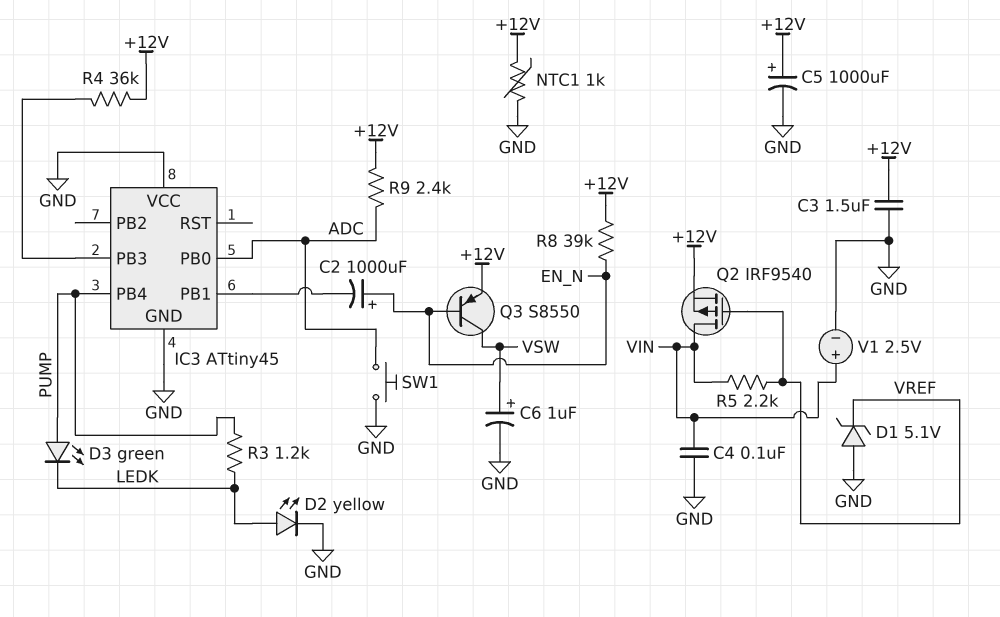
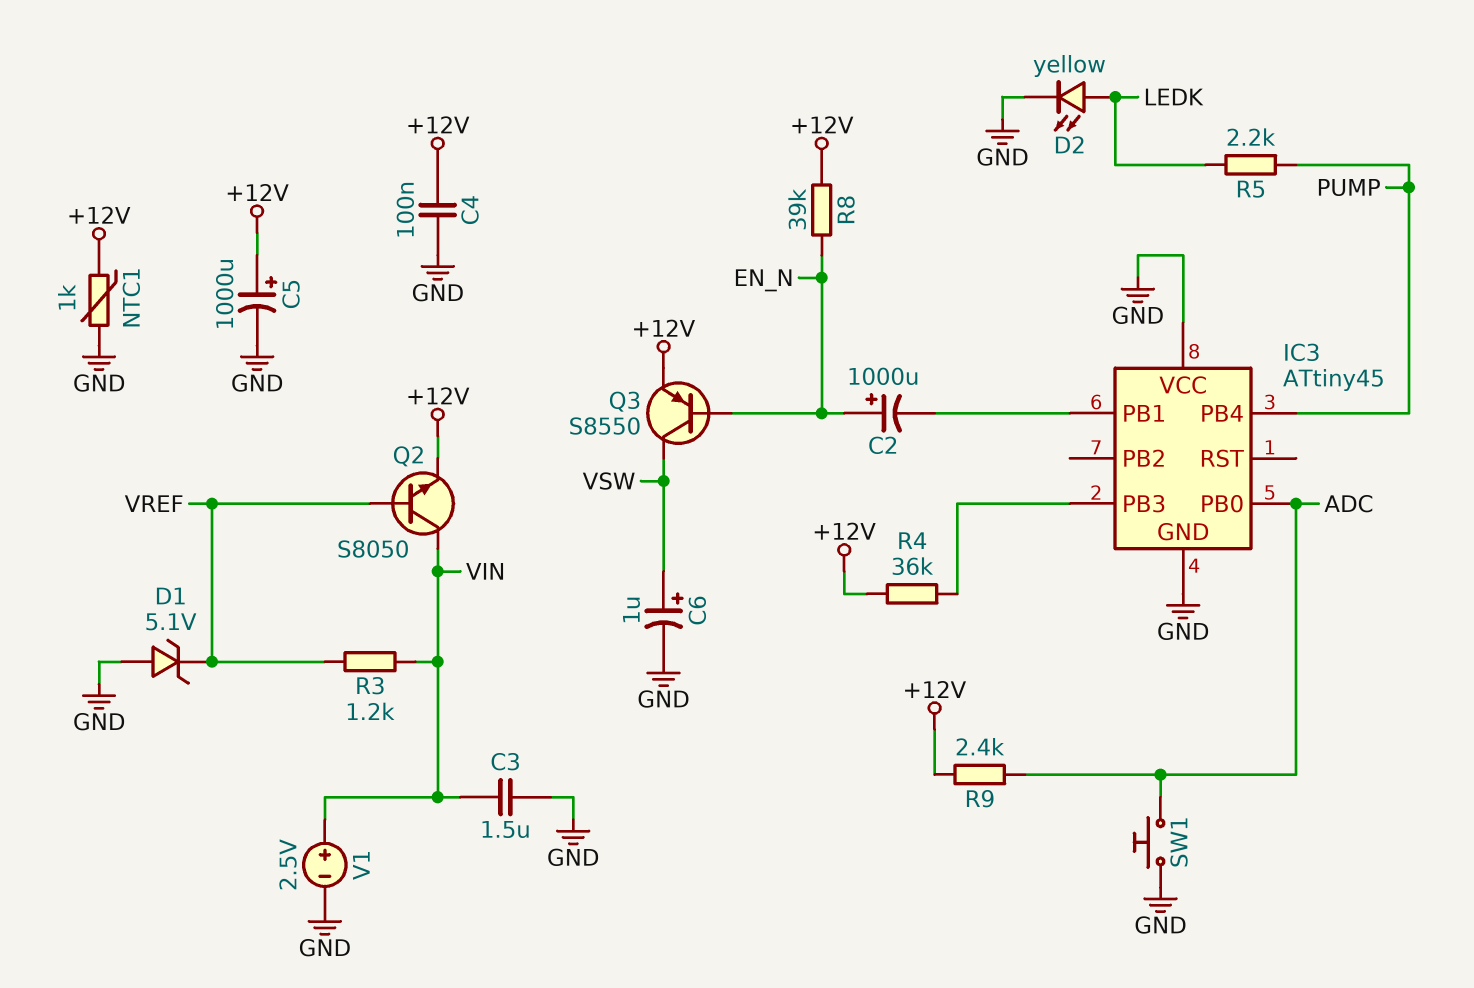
C3: 1.5uF (+12V, GND) -> 1.5uF (GND, VIN)
C4: 100nF (GND, VIN) -> 100nF (+12V, GND)
D3: LED green (A PUMP, K LEDK) -> none
Q2: PMOS IRF9540 (G VREF, D VIN, S +12V) -> NPN S8050 (B VREF, C VIN, E +12V)
R3: 1.2k (LEDK, PUMP) -> 1.2k (VIN, VREF)
R5: 2.2k (VIN, VREF) -> 2.2k (LEDK, PUMP)

